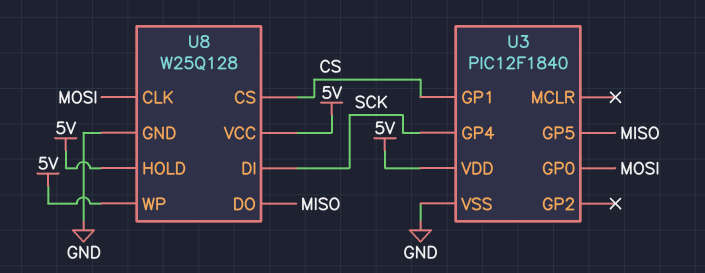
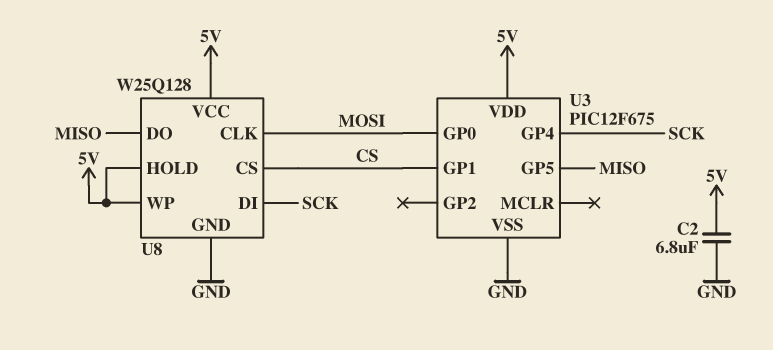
C2: none -> 6.8uF (5V, GND)
U3: PIC12F1840 -> PIC12F675

